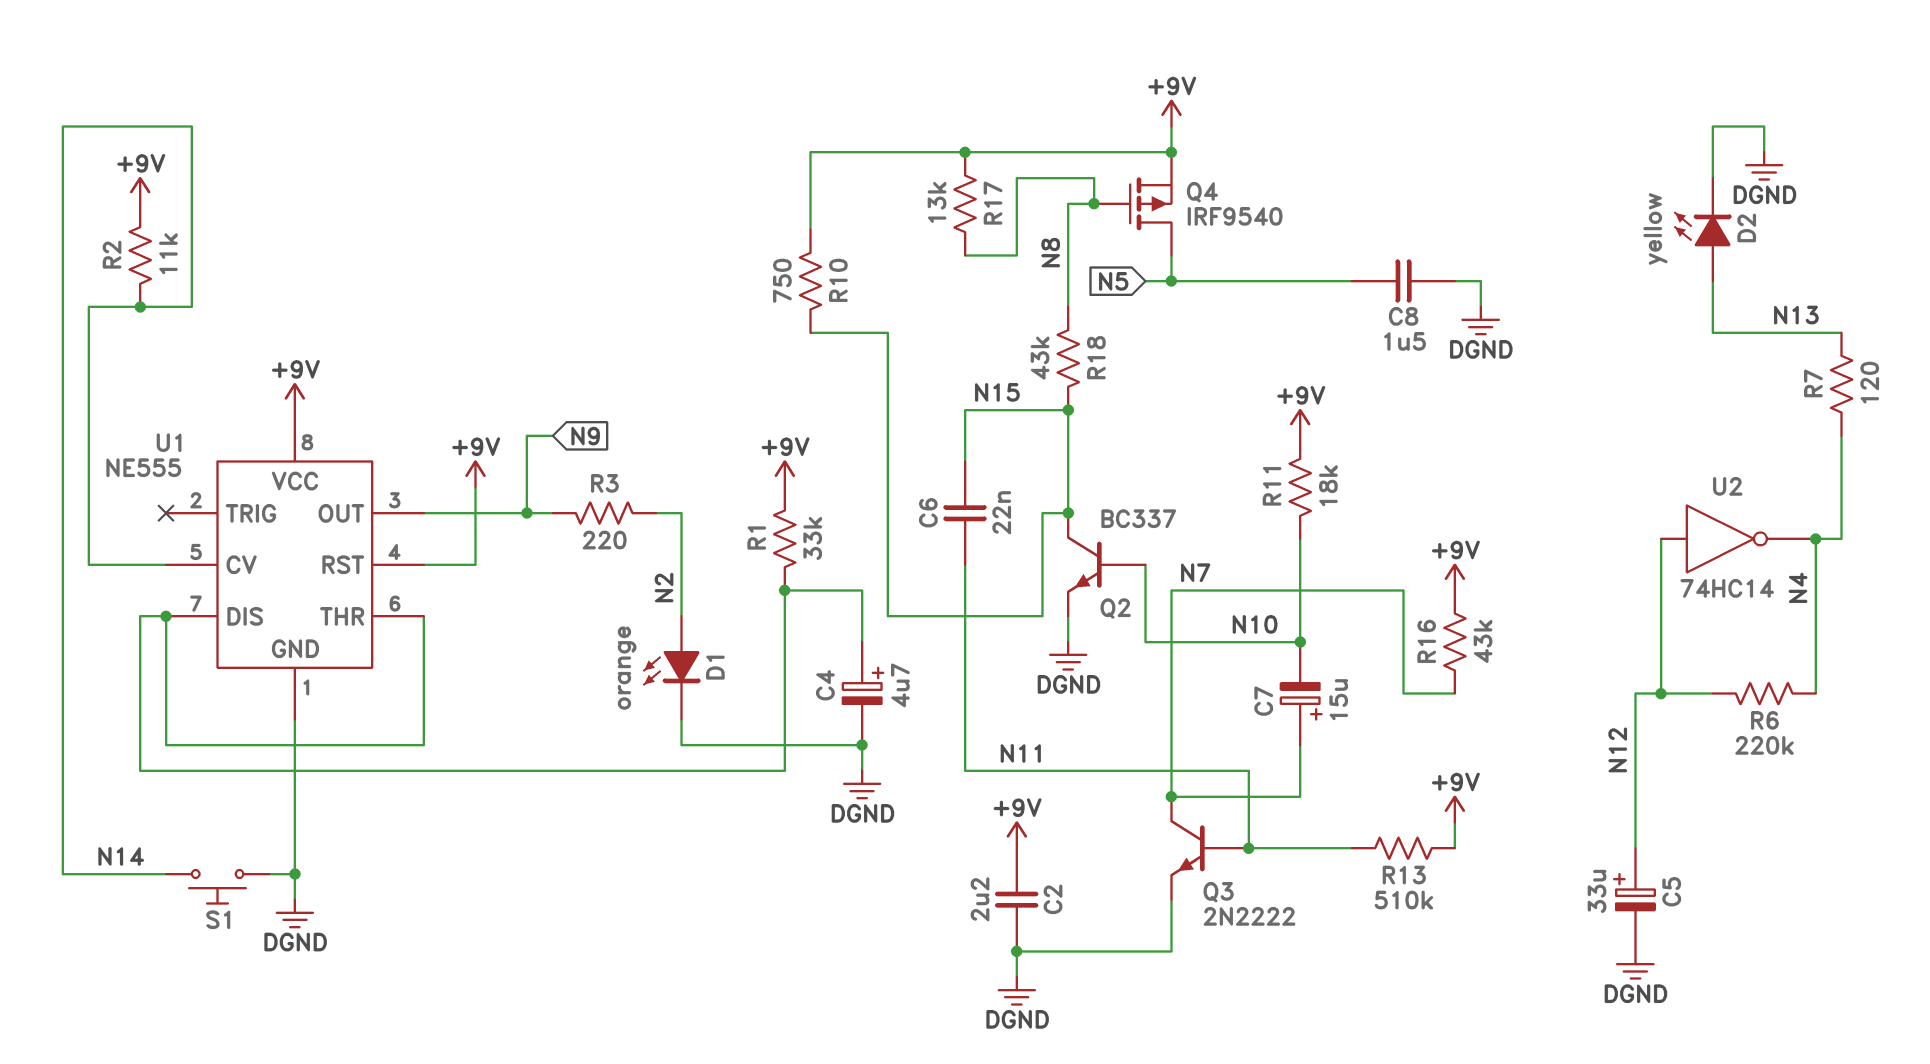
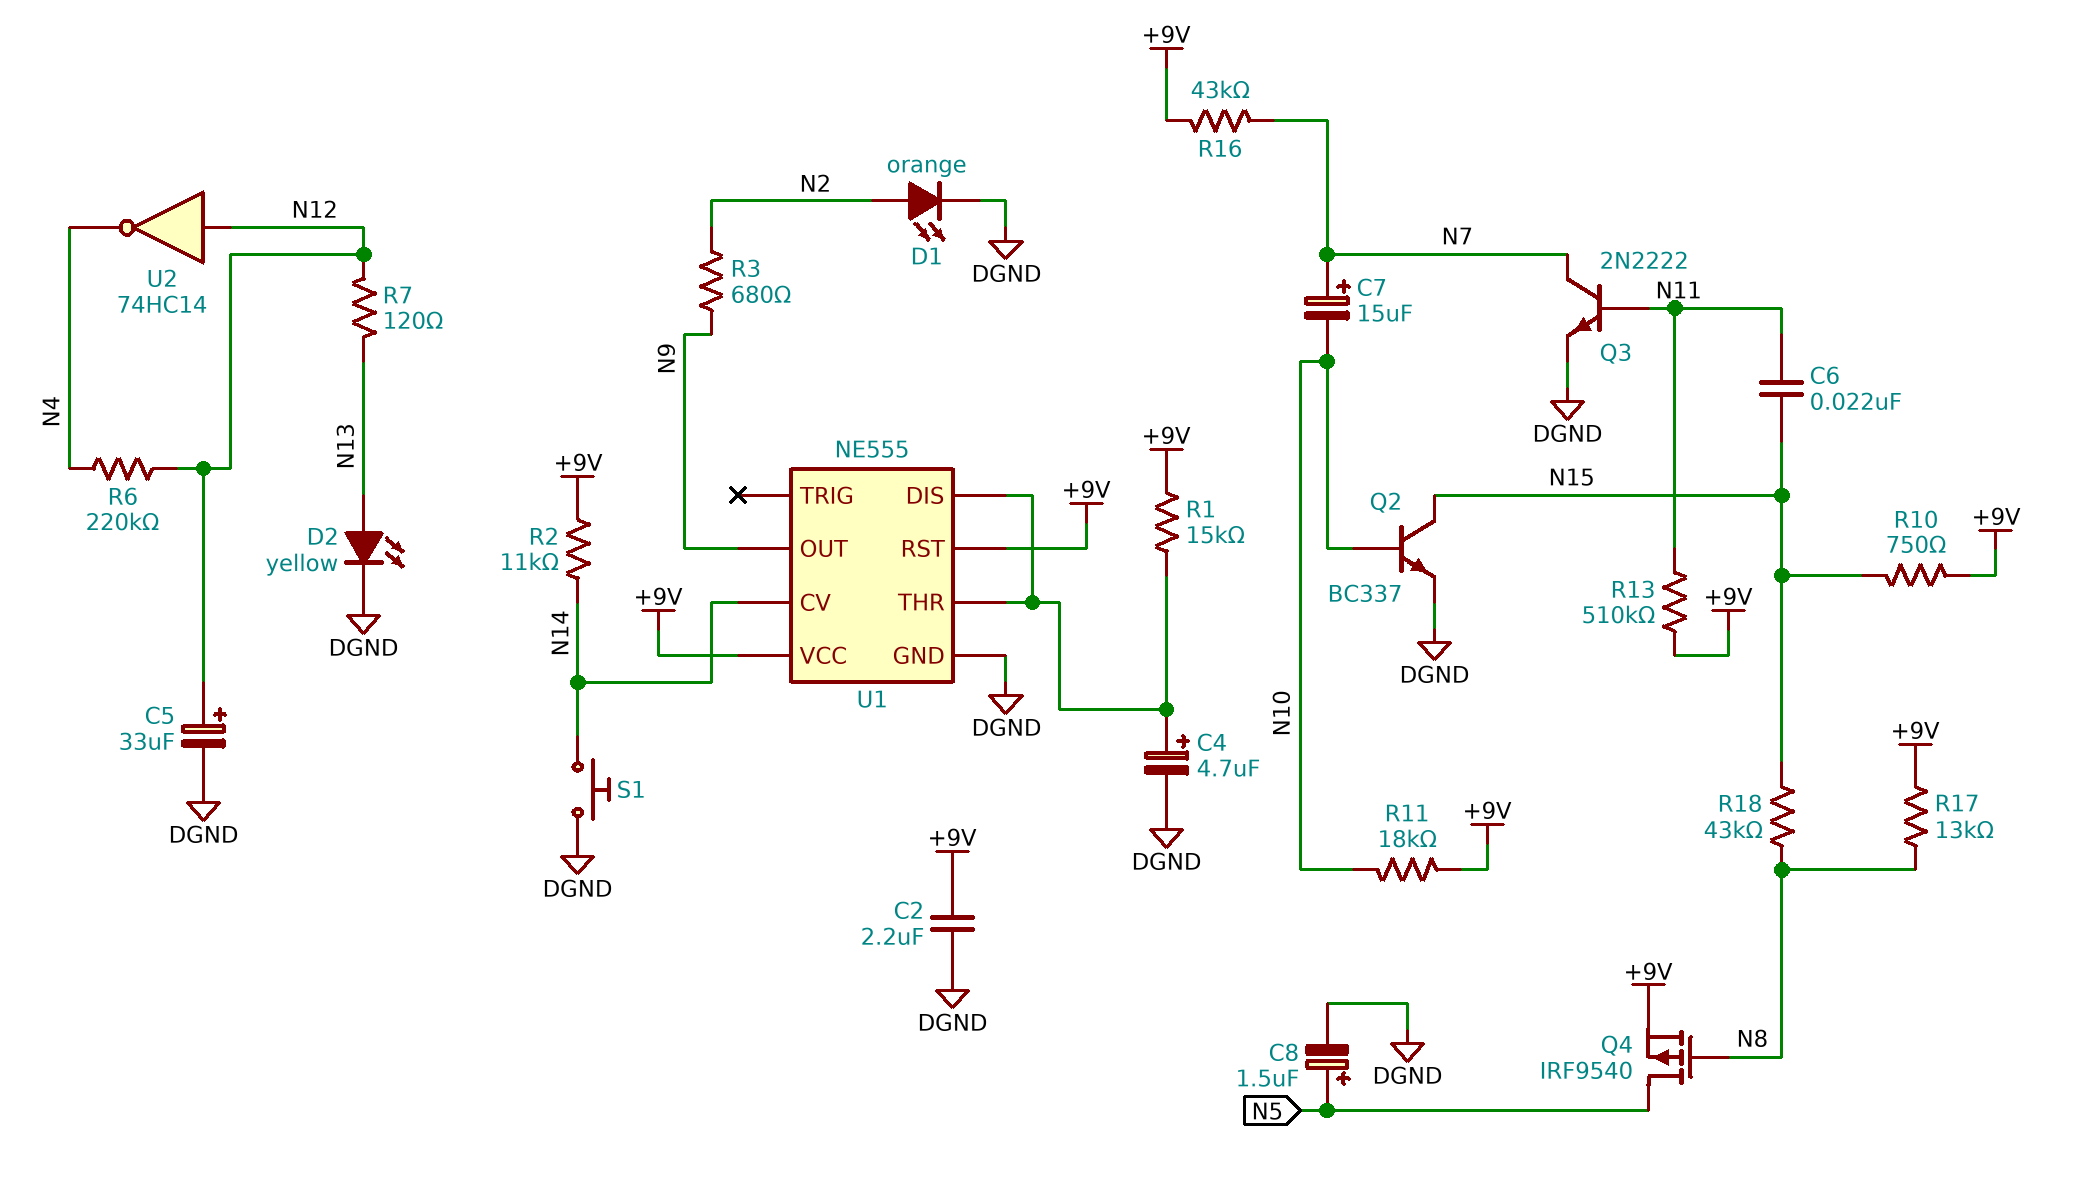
C8: 1.5uF (DGND, N5) -> 1.5uF (plus N5, minus DGND)
R1: 33k (+9V, U1/DIS) -> 15k (+9V, U1/DIS)
R3: 220 (N2, N9) -> 680 (N2, N9)
R7: 120 (N4, N13) -> 120 (N12, N13)

